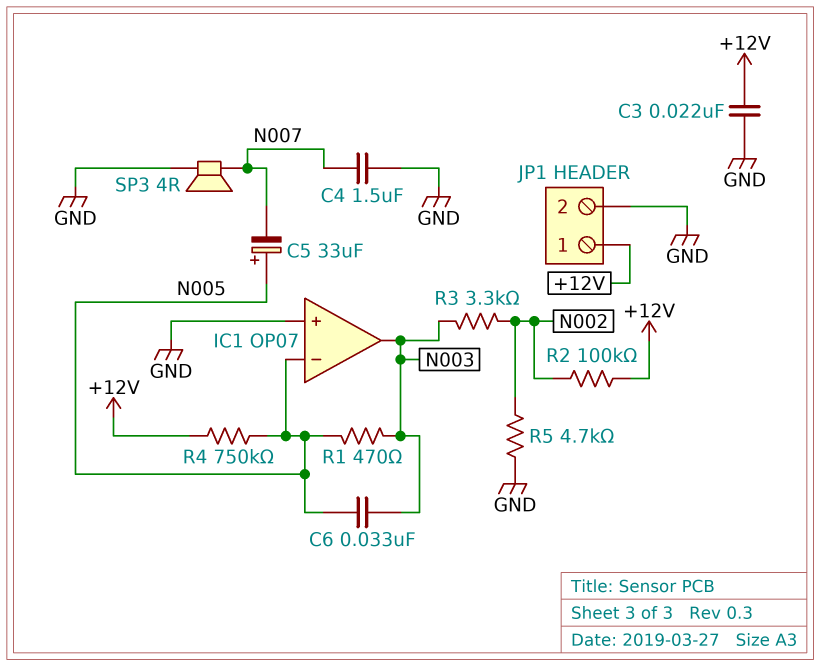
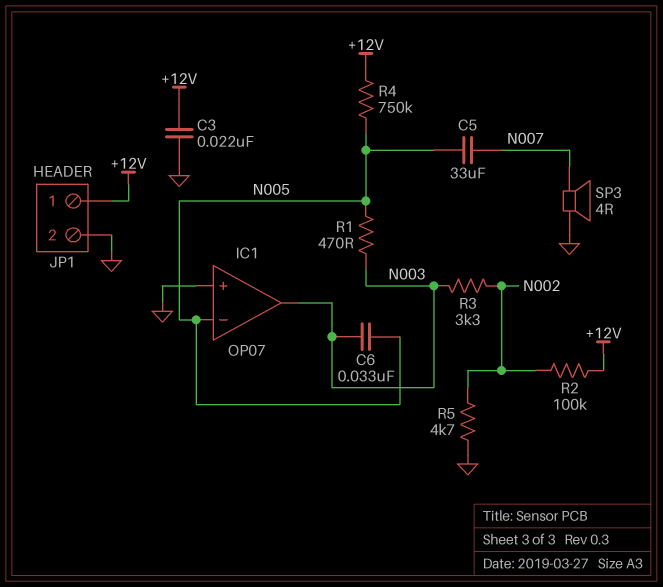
C4: 1.5uF (GND, N007) -> none
C5: 33uF (plus N005, minus N007) -> 33uF (N005, N007)

